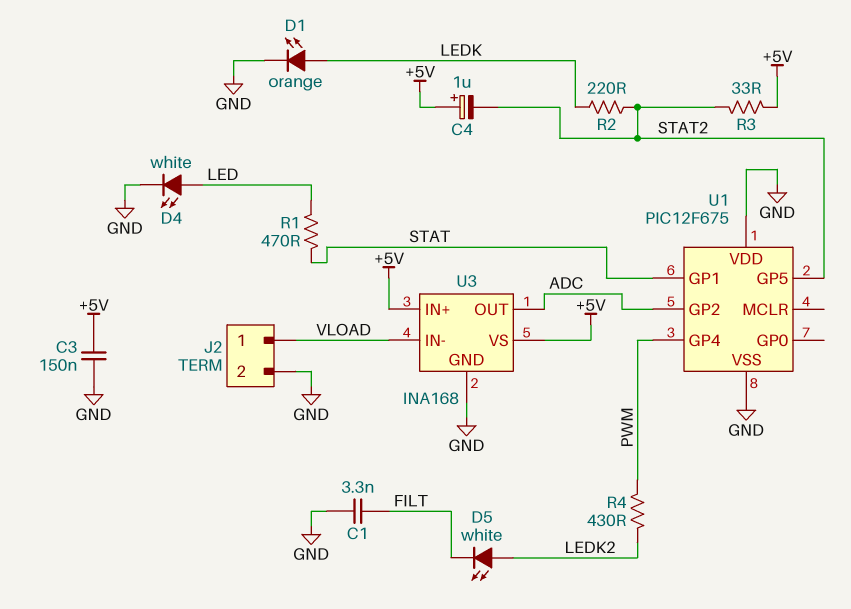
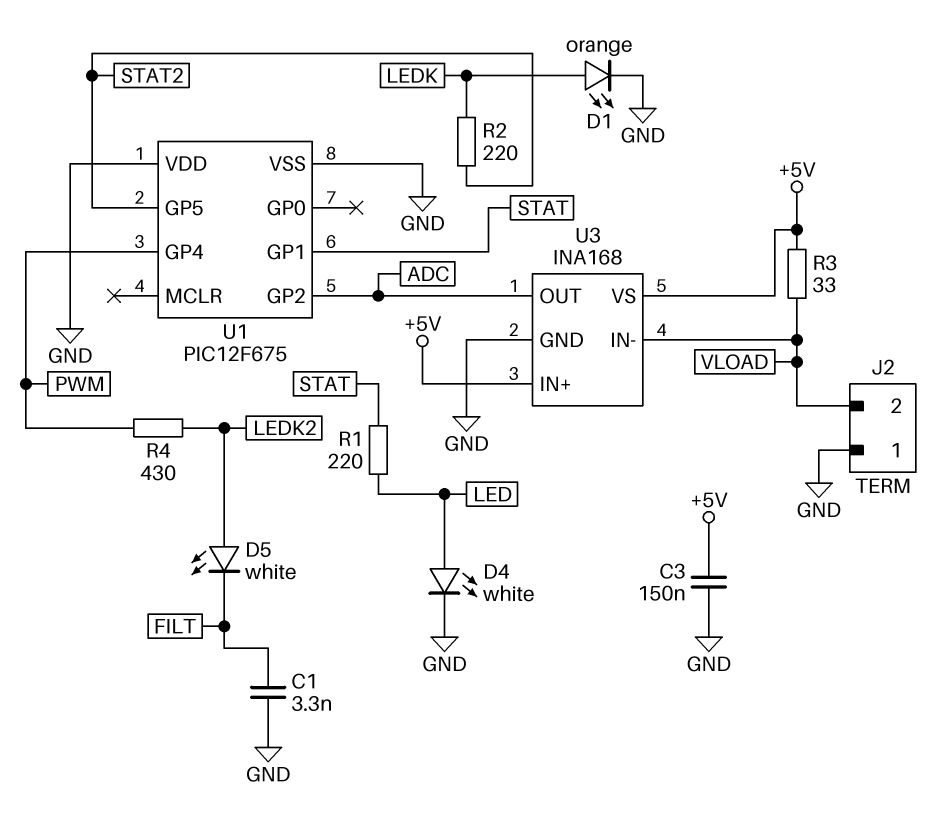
C4: 1uF (plus +5V, minus STAT2) -> none
J2 pin 1: VLOAD -> GND
J2 pin 2: GND -> VLOAD
R1: 470 (LED, STAT) -> 220 (LED, STAT)
R3: 33 (+5V, STAT2) -> 33 (+5V, VLOAD)

